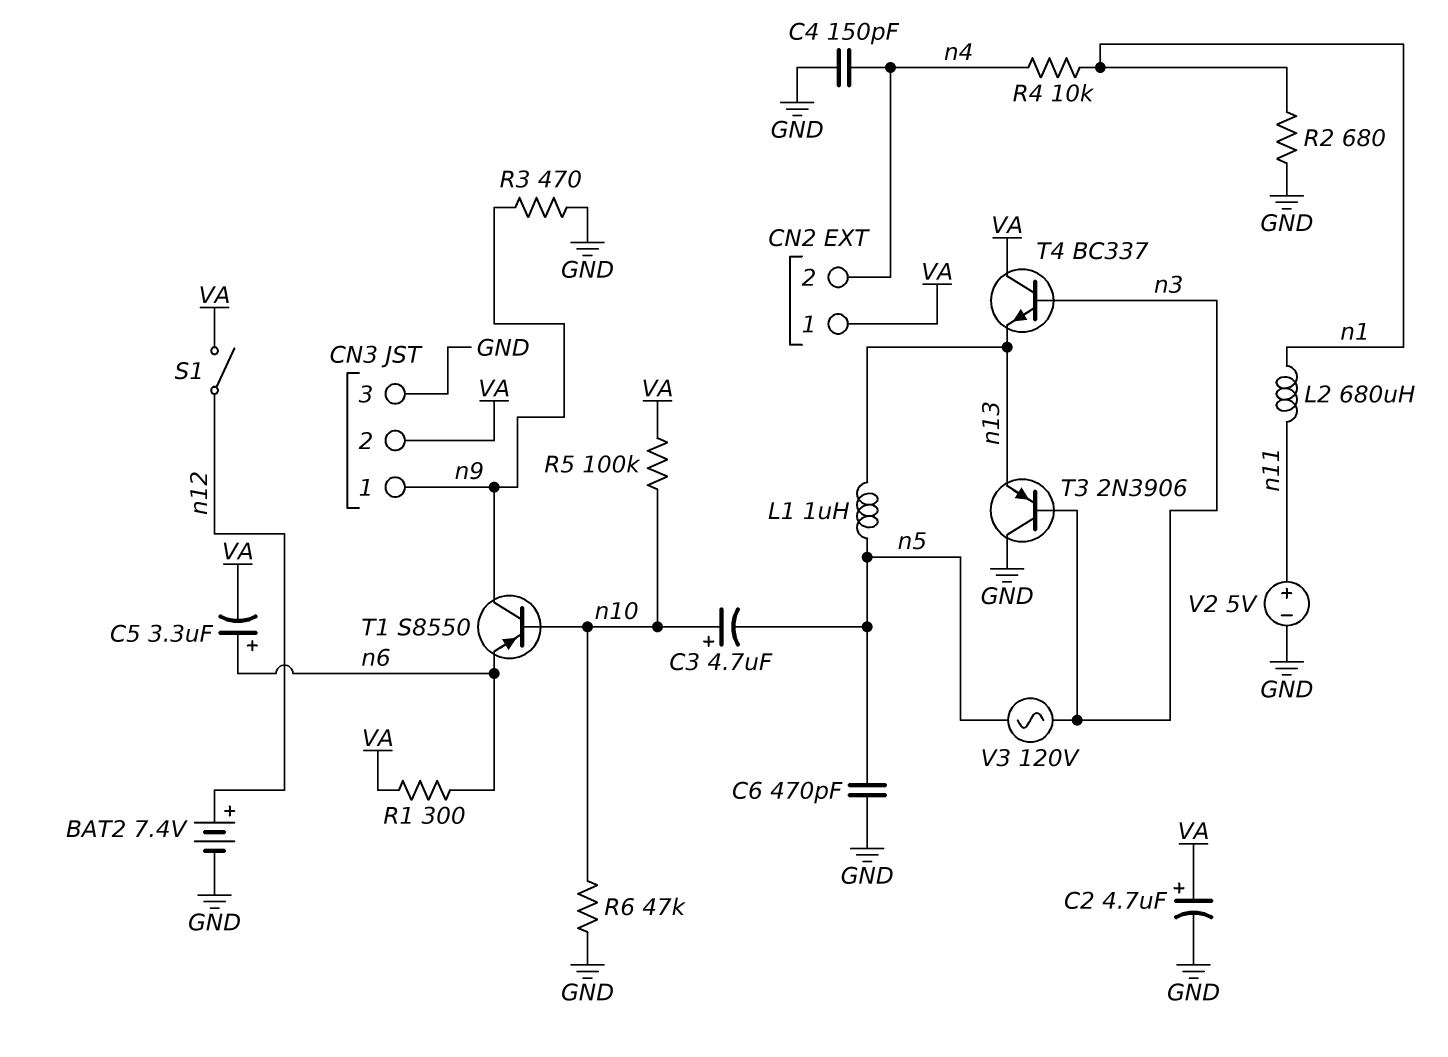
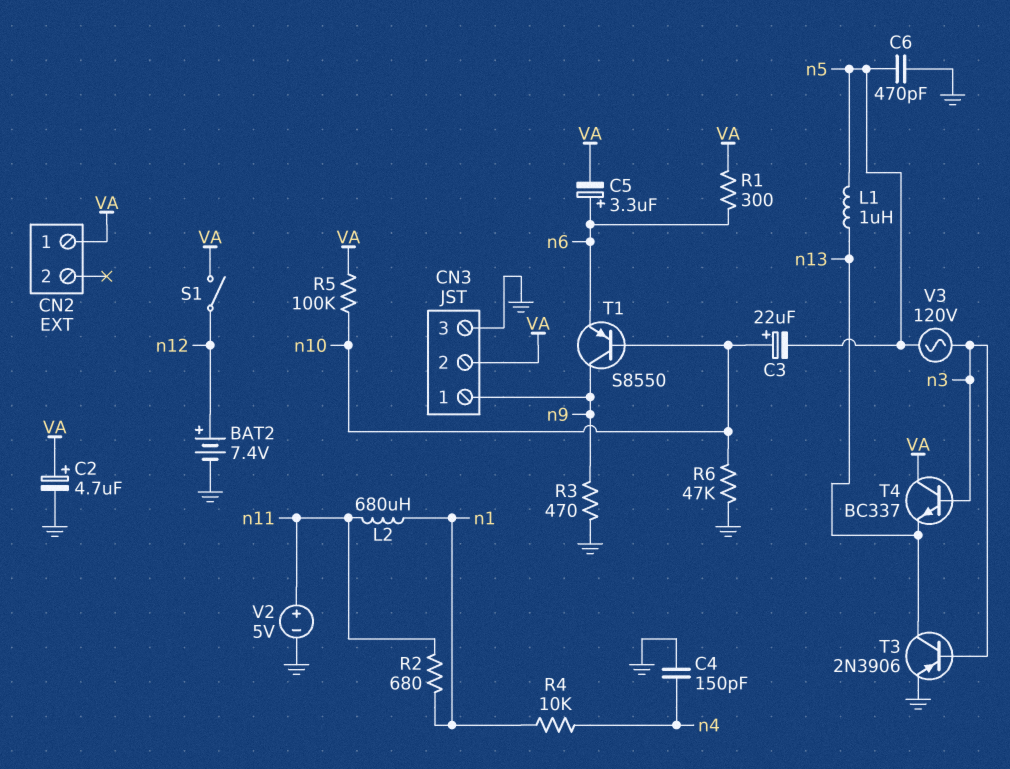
C3: 4.7uF (plus n10, minus n5) -> 22uF (plus n10, minus n5)
CN2 pin 2: n4 -> none
R2: 680 (GND, n1) -> 680 (n1, n11)
T3: PNP 2N3906 (B n3, C GND, E n13) -> PNP 2N3906 (B n3, C n13, E GND)

